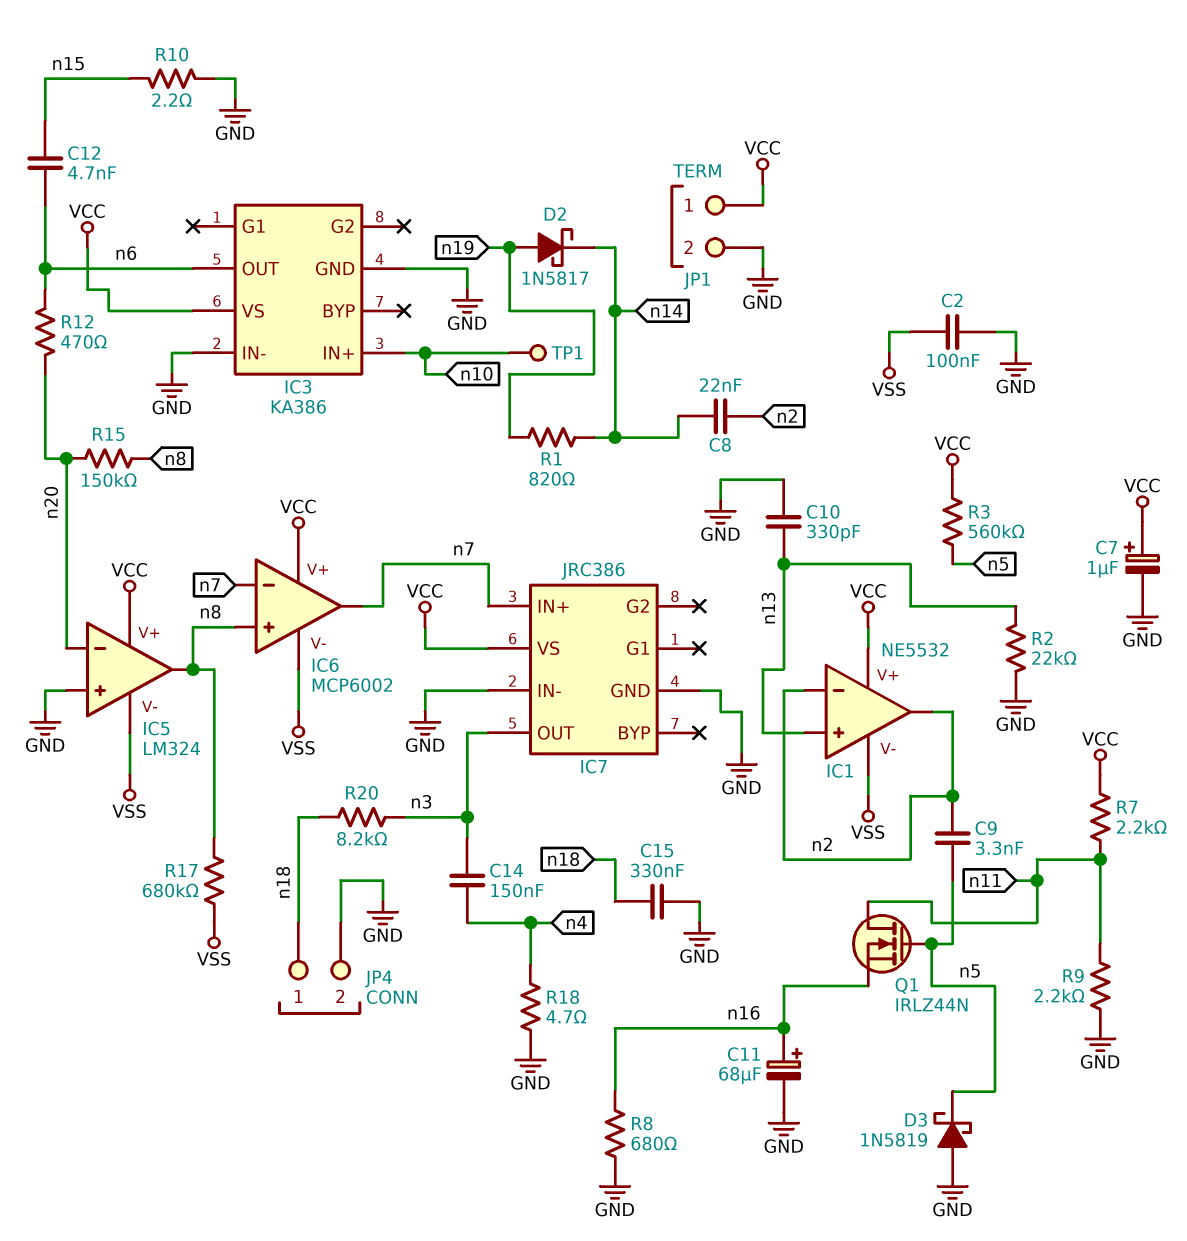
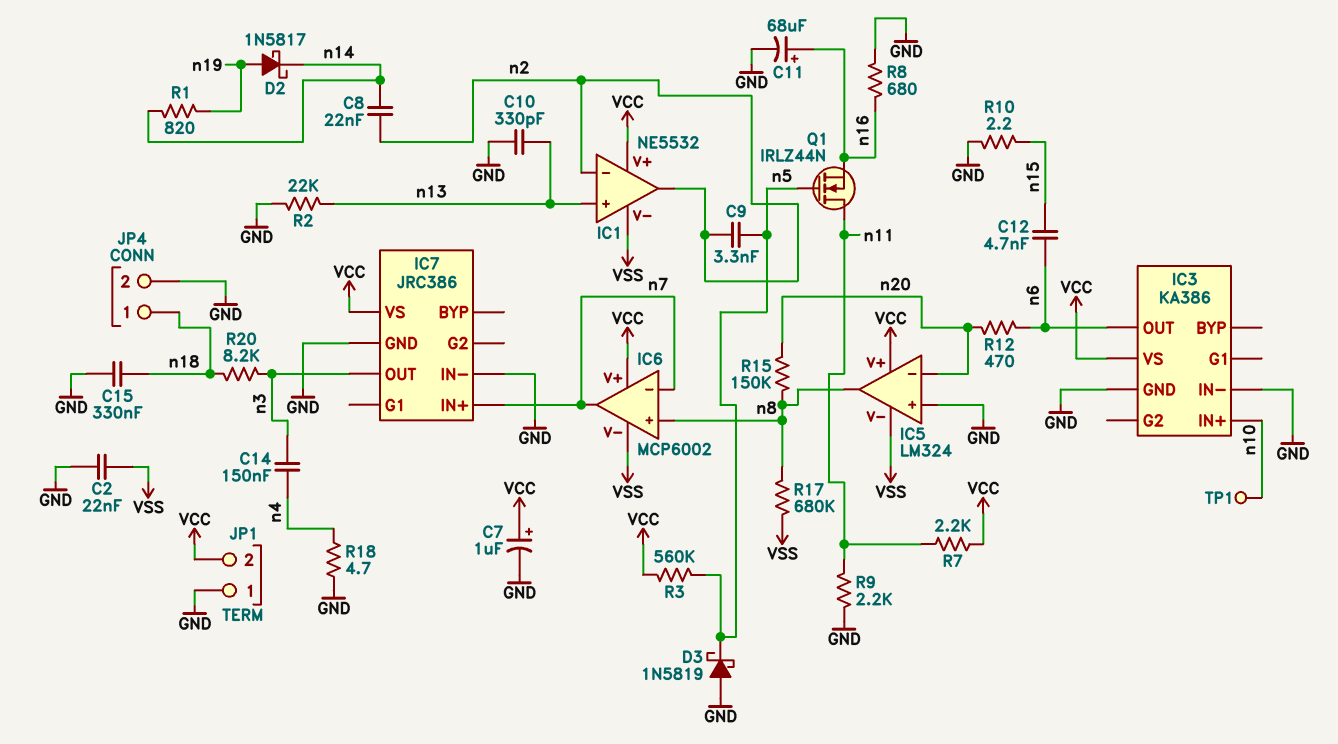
C2: 100nF (GND, VSS) -> 22nF (GND, VSS)
JP1 pin 1: VCC -> GND
JP1 pin 2: GND -> VCC

